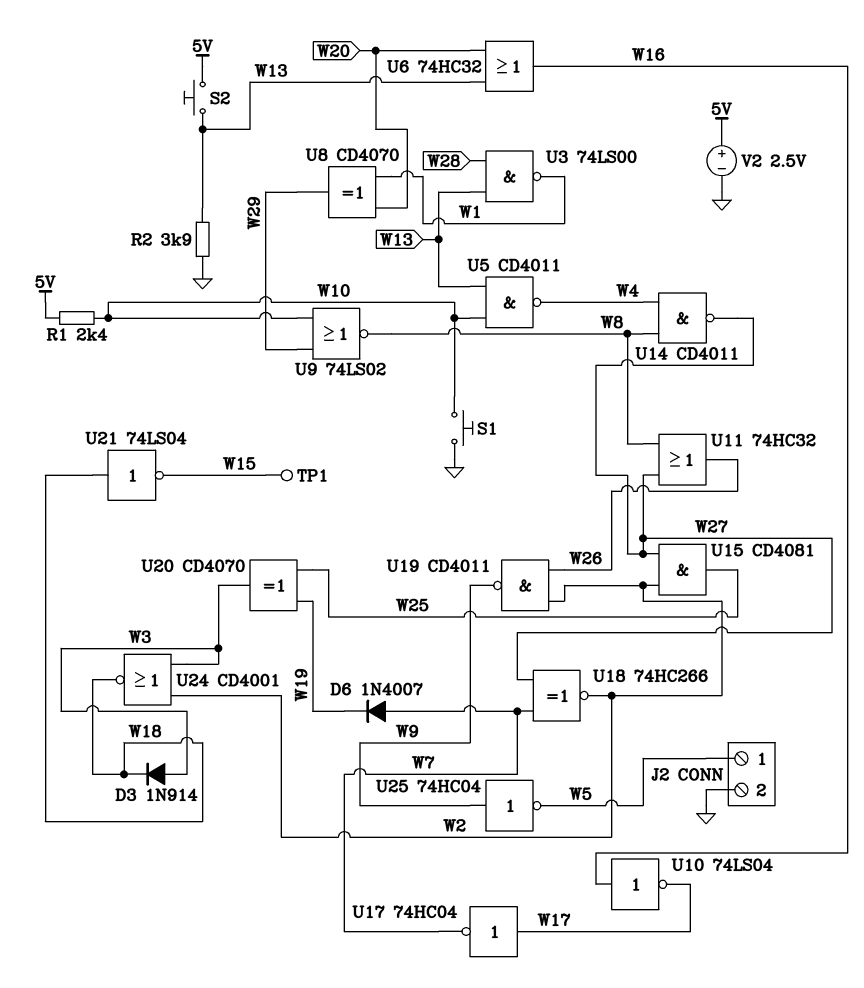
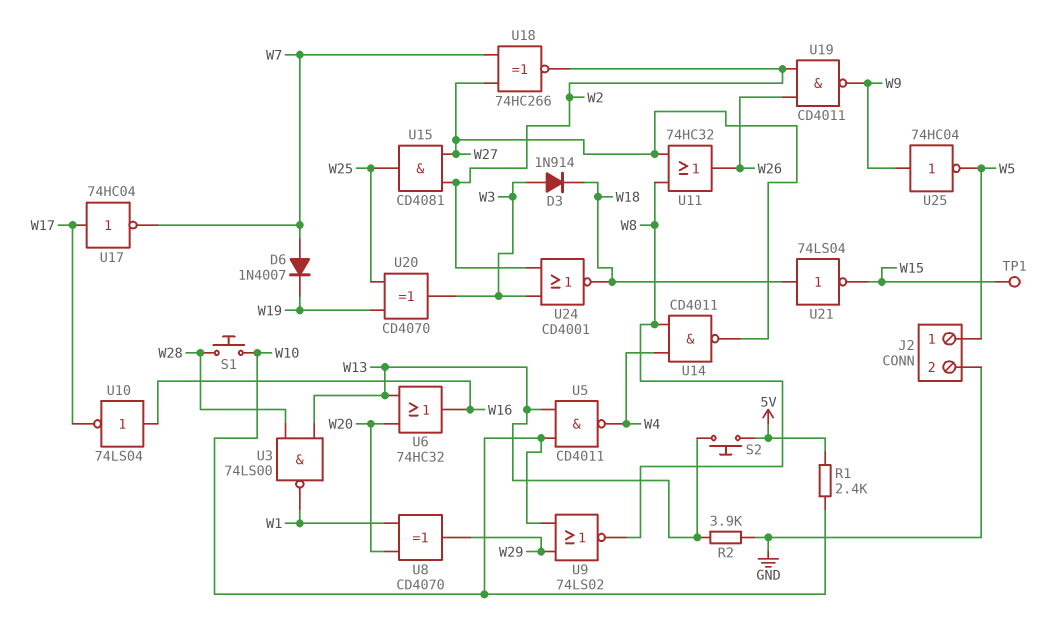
S1: button (GND, W10) -> button (W10, W28)
V2: 2.5V (plus 5V, minus GND) -> none

